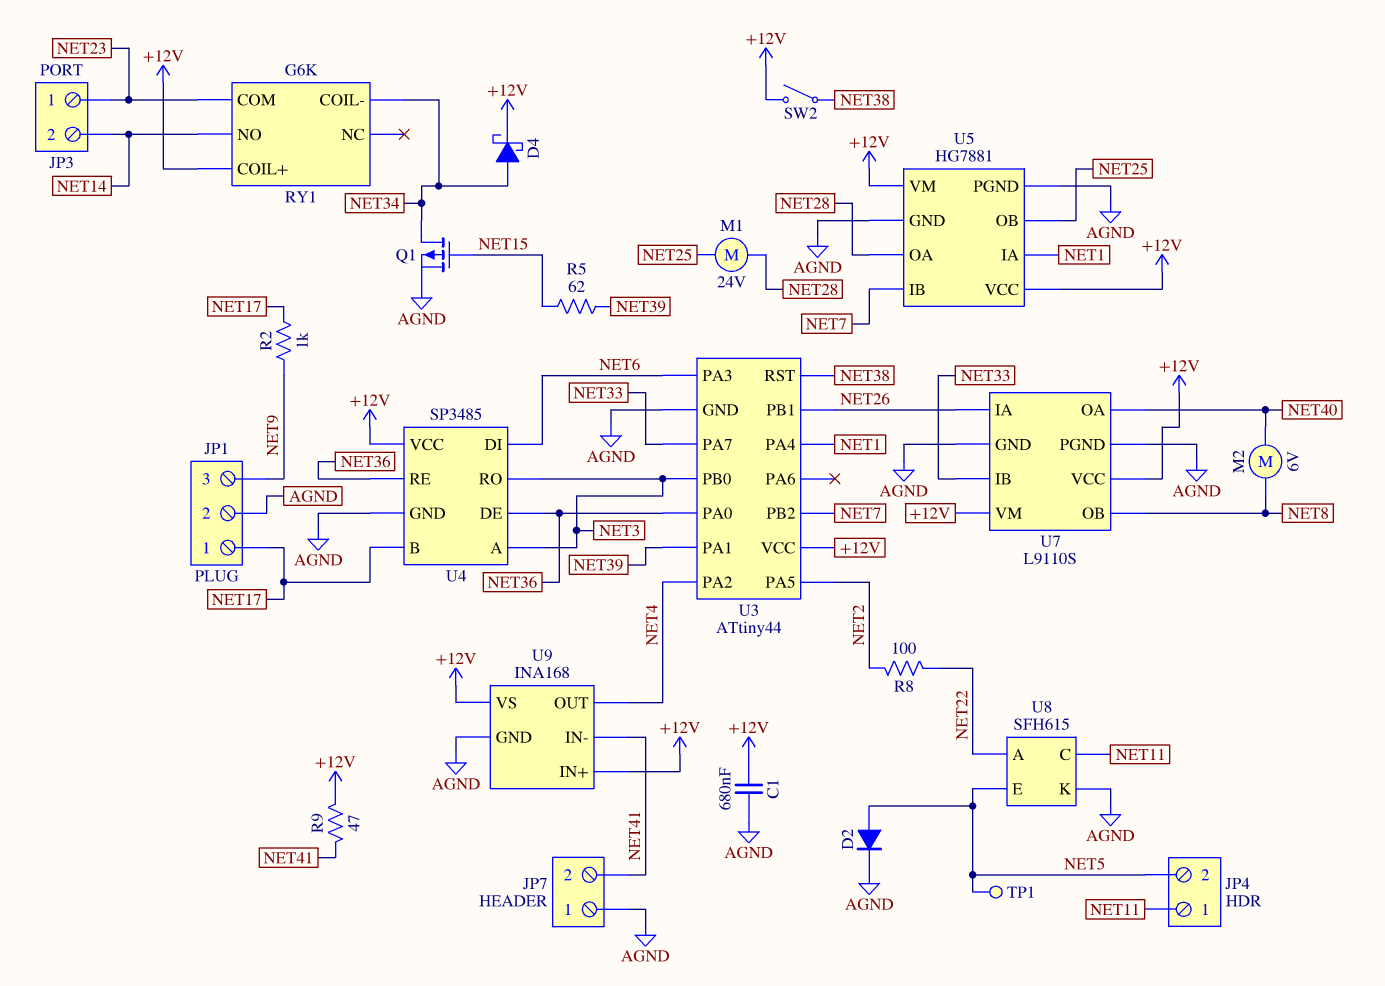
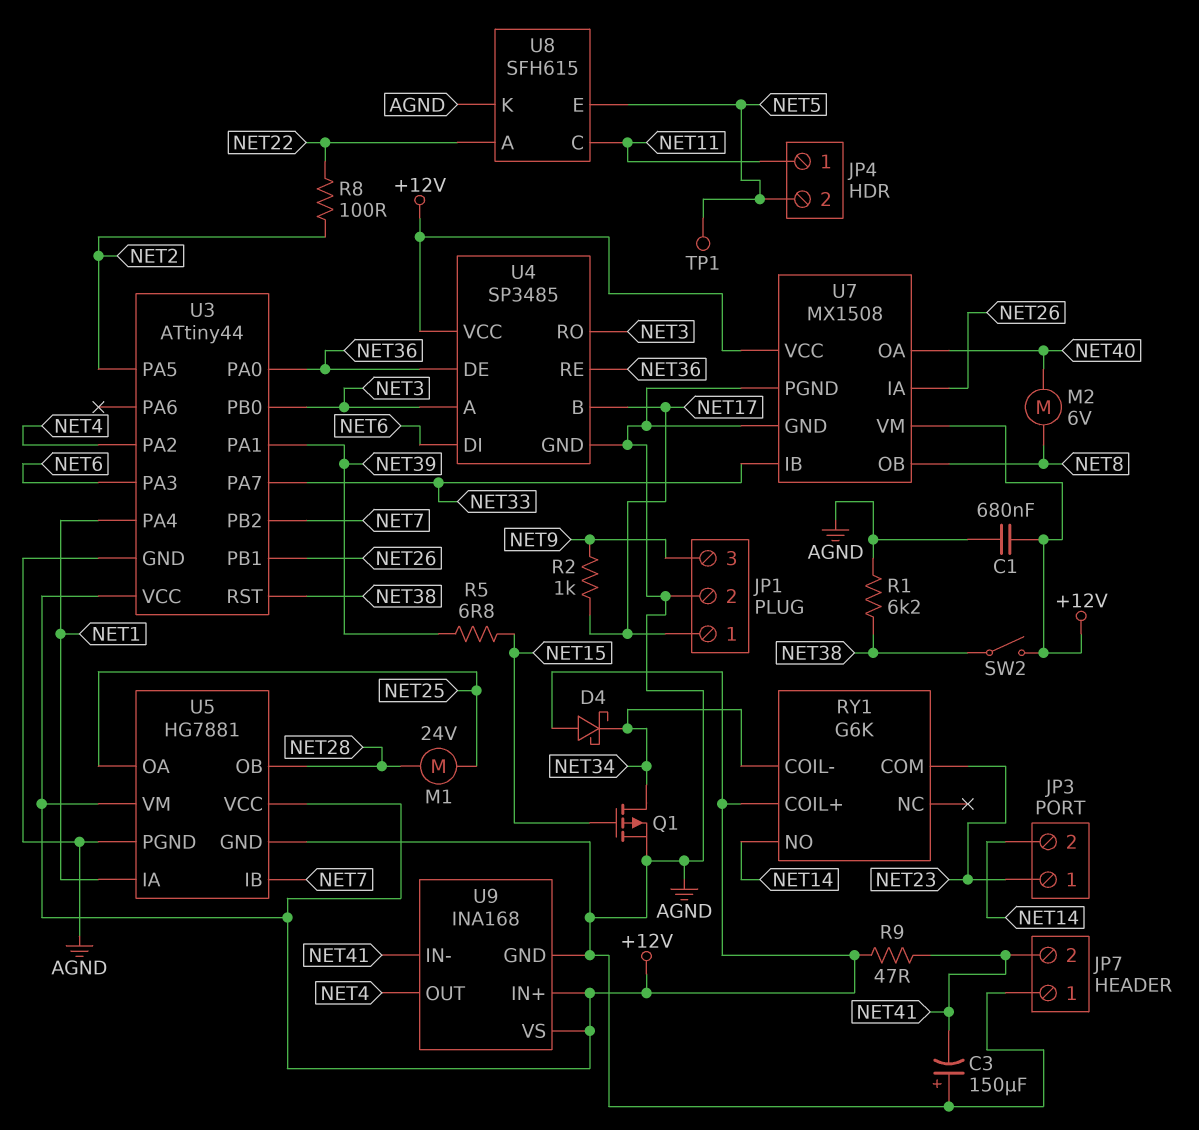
C3: none -> 150uF (plus AGND, minus NET41)
D2: diode (A NET5, K AGND) -> none
D4: schottky (A NET34, K +12V) -> schottky (A +12V, K NET34)
R1: none -> 6.2k (AGND, NET38)
R5: 62 (NET15, NET39) -> 6.8 (NET15, NET39)
U5 pin OA: NET28 -> NET25
U5 pin OB: NET25 -> NET28
U7: L9110S -> MX1508

